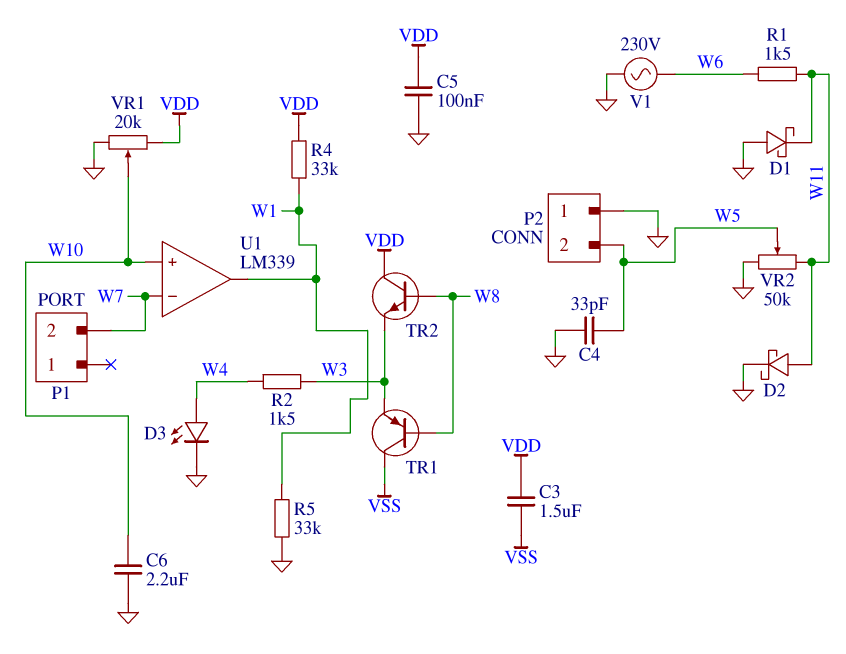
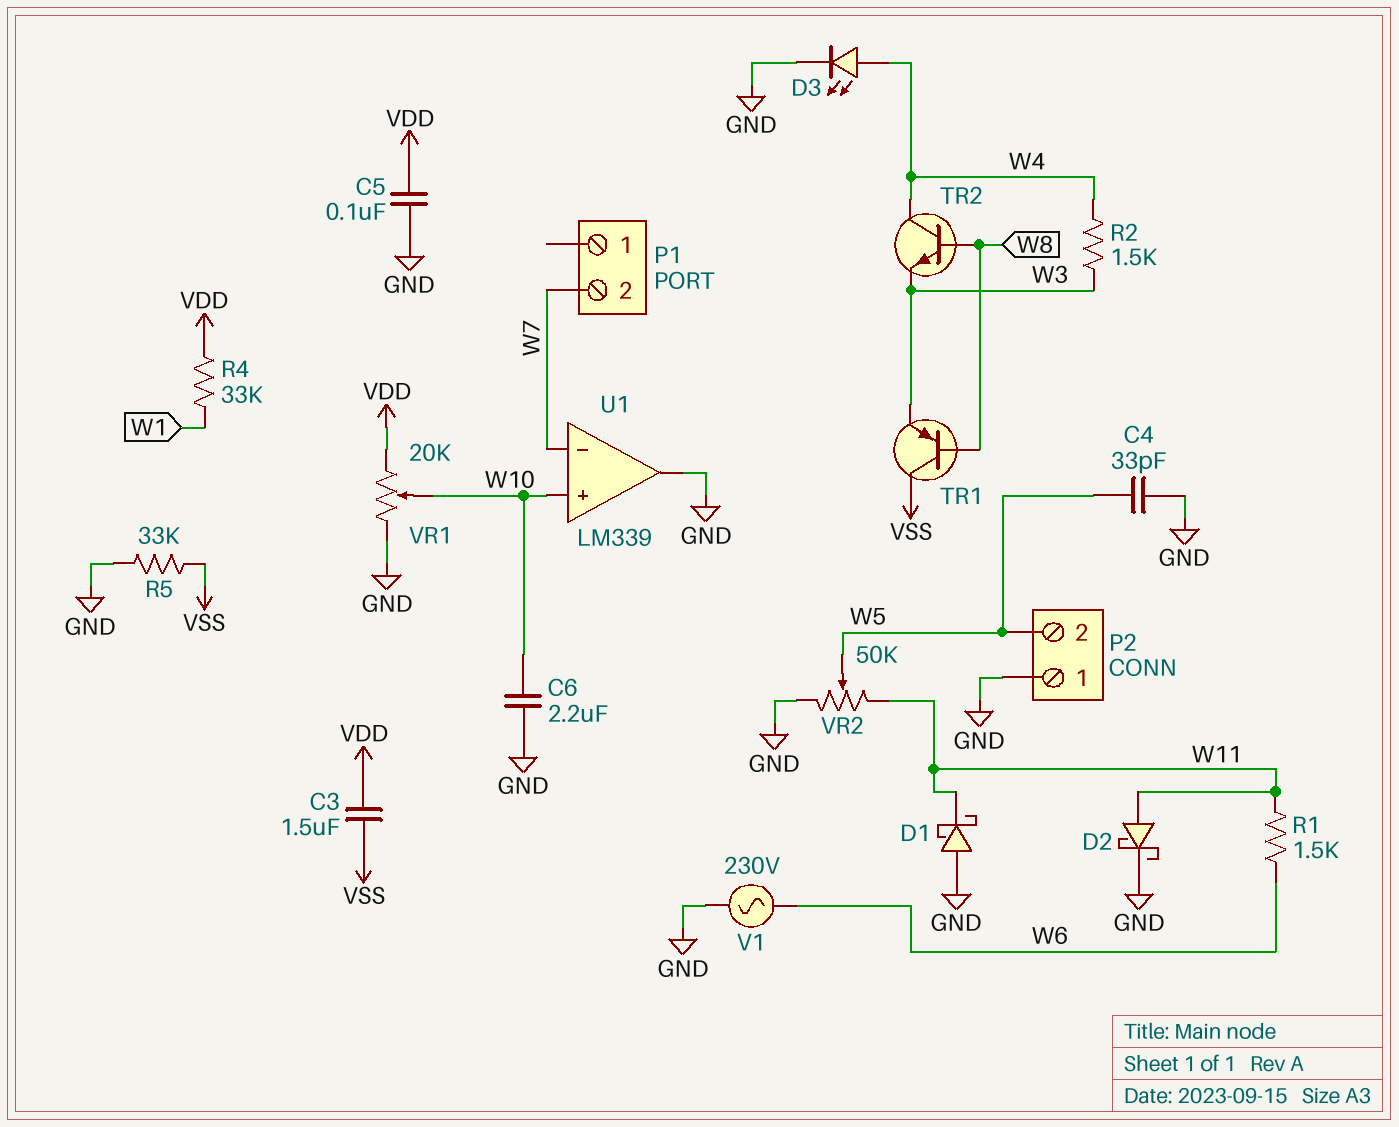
R5: 33k (GND, W1) -> 33k (GND, VSS)
TR2: NPN (B W8, C VDD, E W3) -> NPN (B W8, C W4, E W3)
U1 pin out: W1 -> GND

